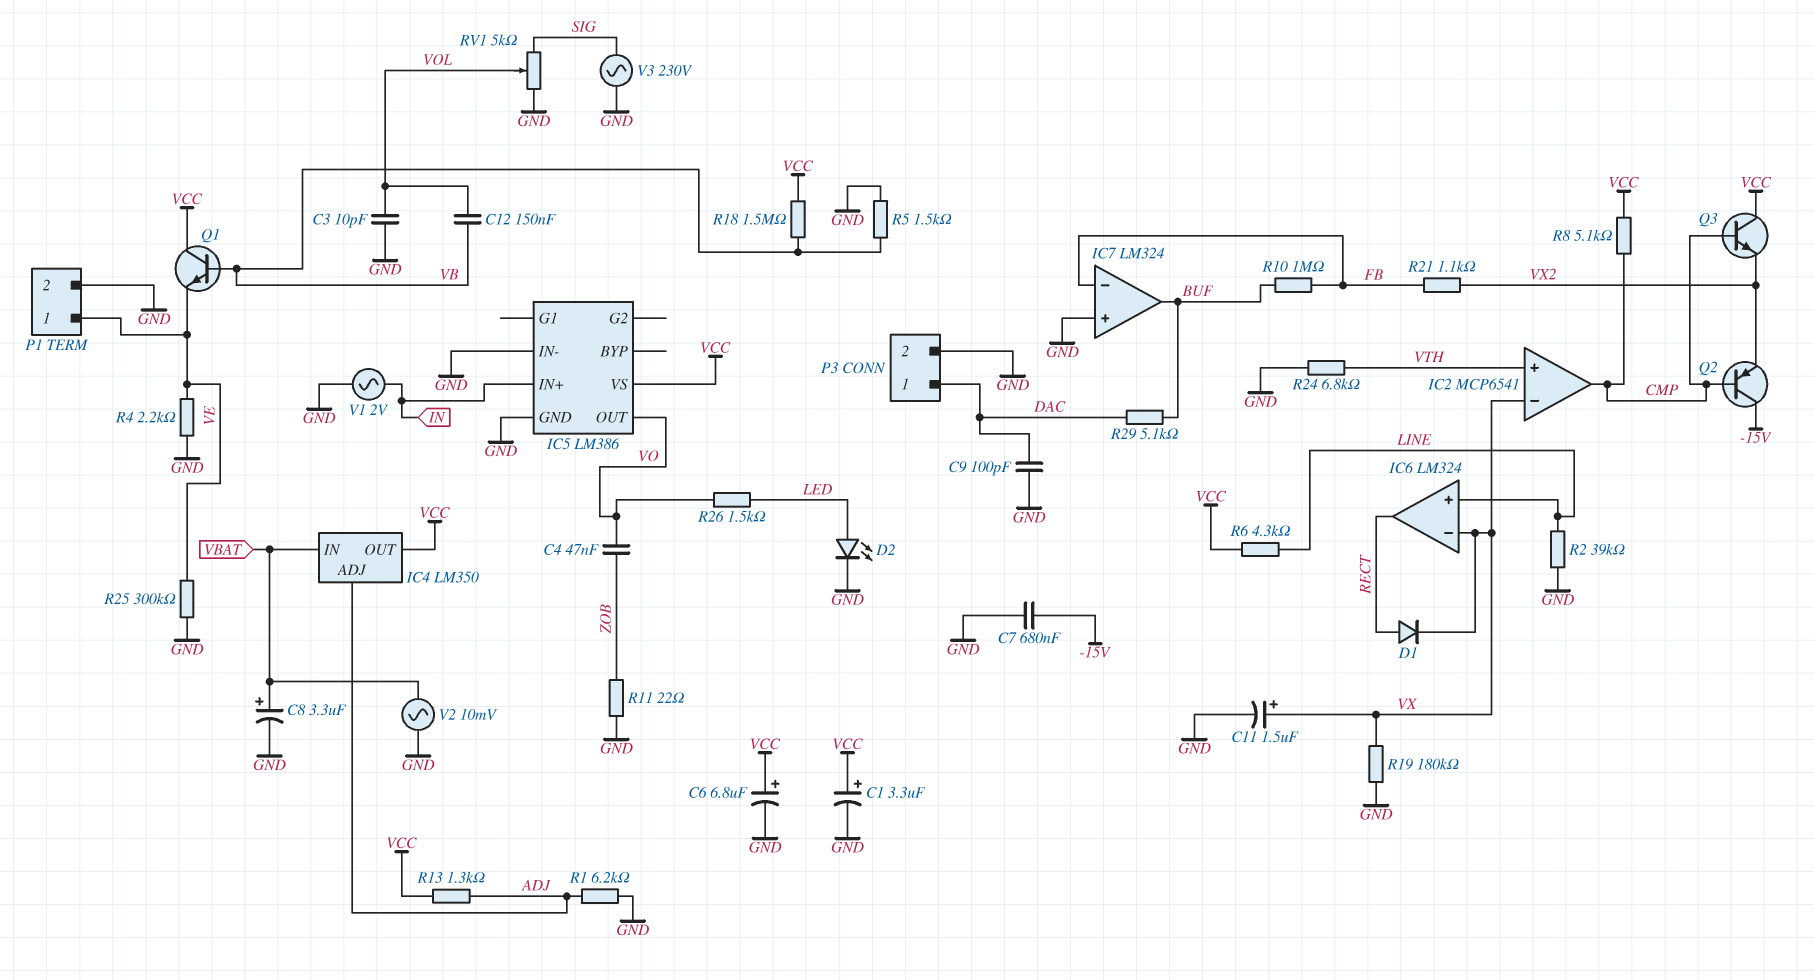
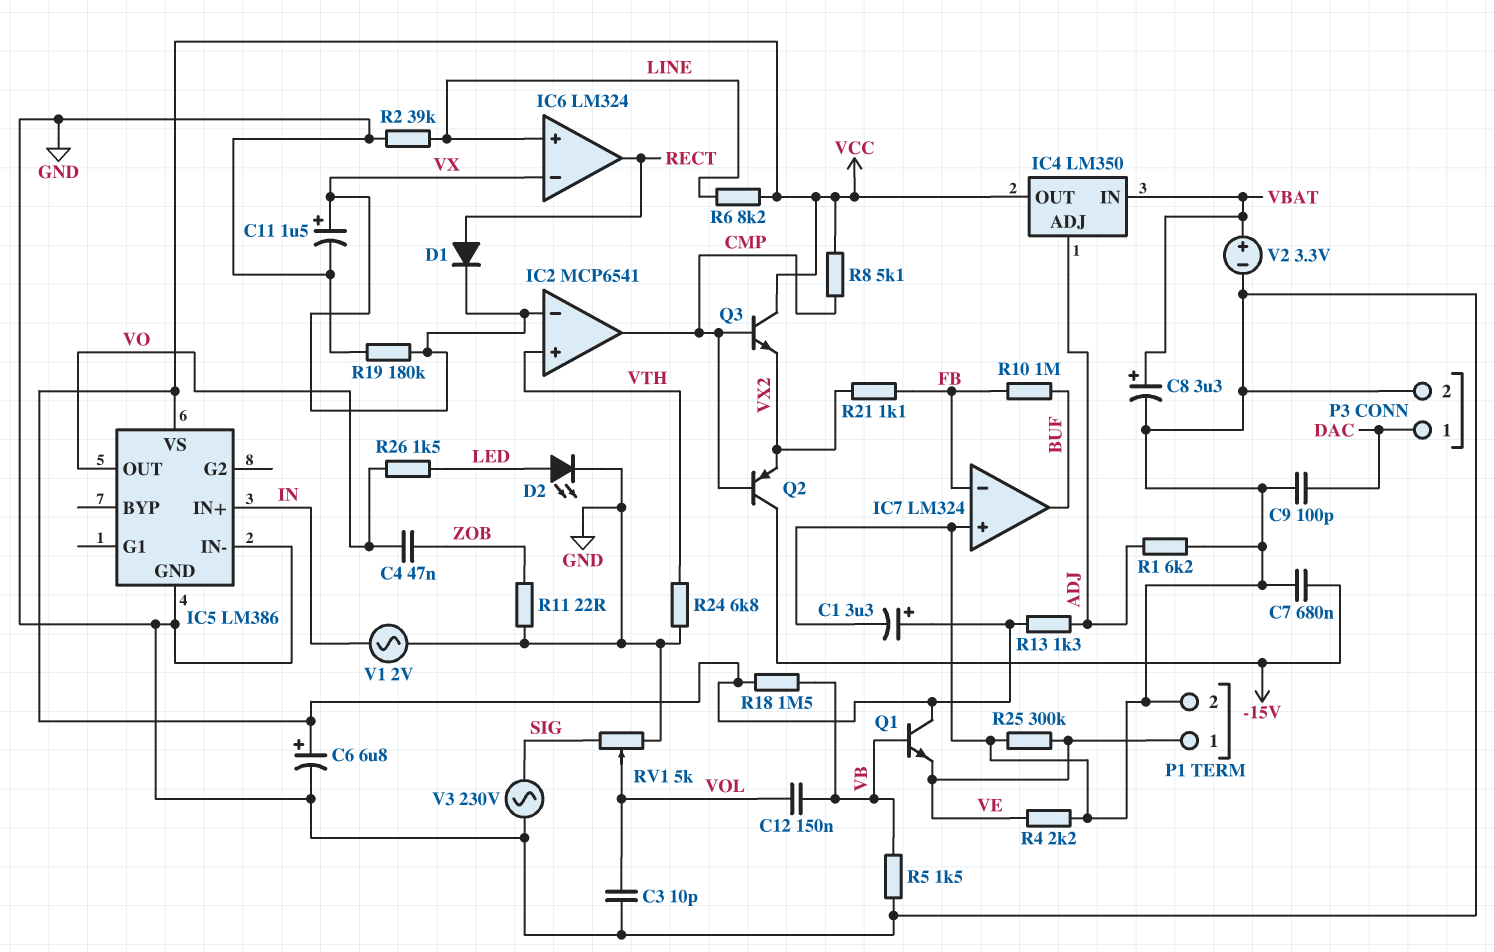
R6: 4.3k (LINE, VCC) -> 8.2k (LINE, VCC)
R29: 5.1k (BUF, DAC) -> none
V2: AC 10mV (GND, VBAT) -> 3.3V (plus VBAT, minus GND)

